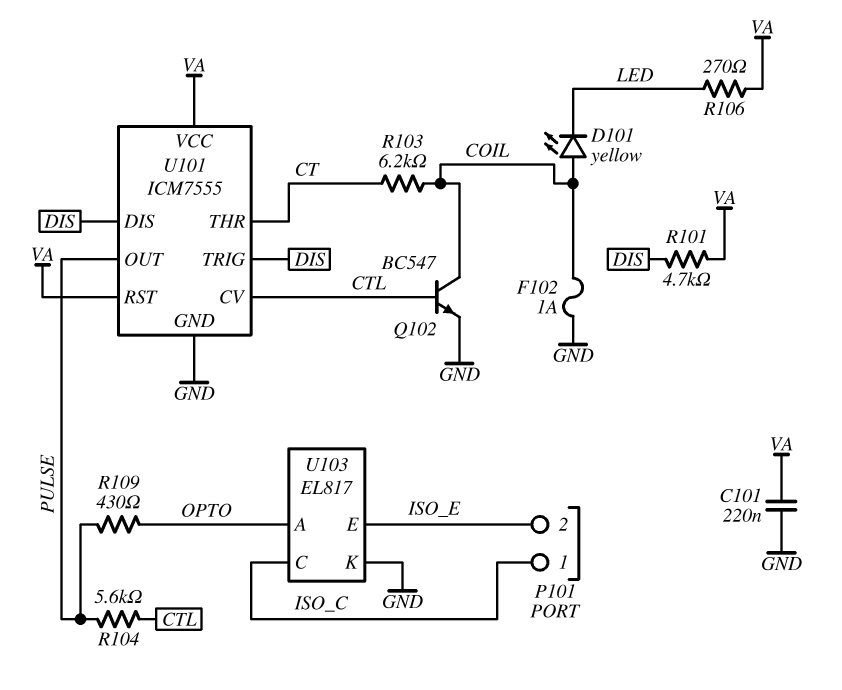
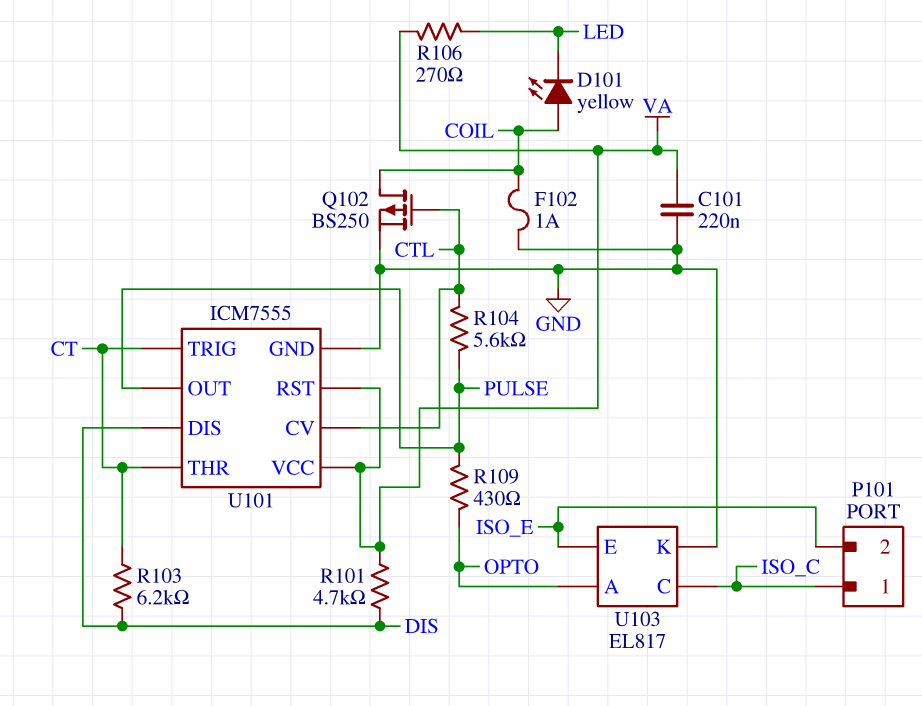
Q102: NPN BC547 (B CTL, C COIL, E GND) -> PMOS BS250 (G CTL, D COIL, S GND)
R103: 6.2k (COIL, CT) -> 6.2k (CT, DIS)
U101 pin TRIG: DIS -> CT

